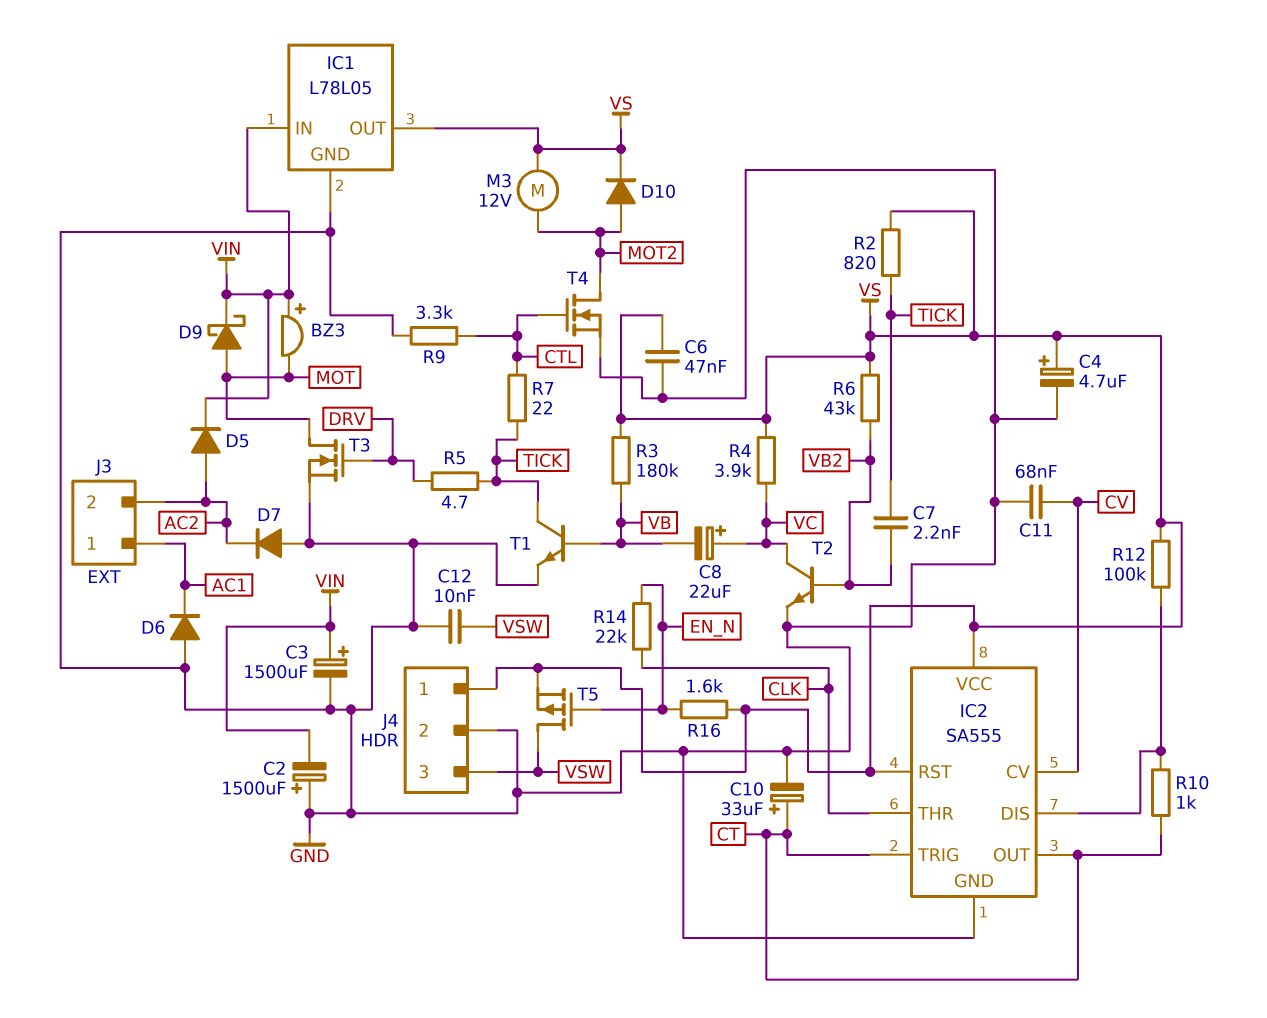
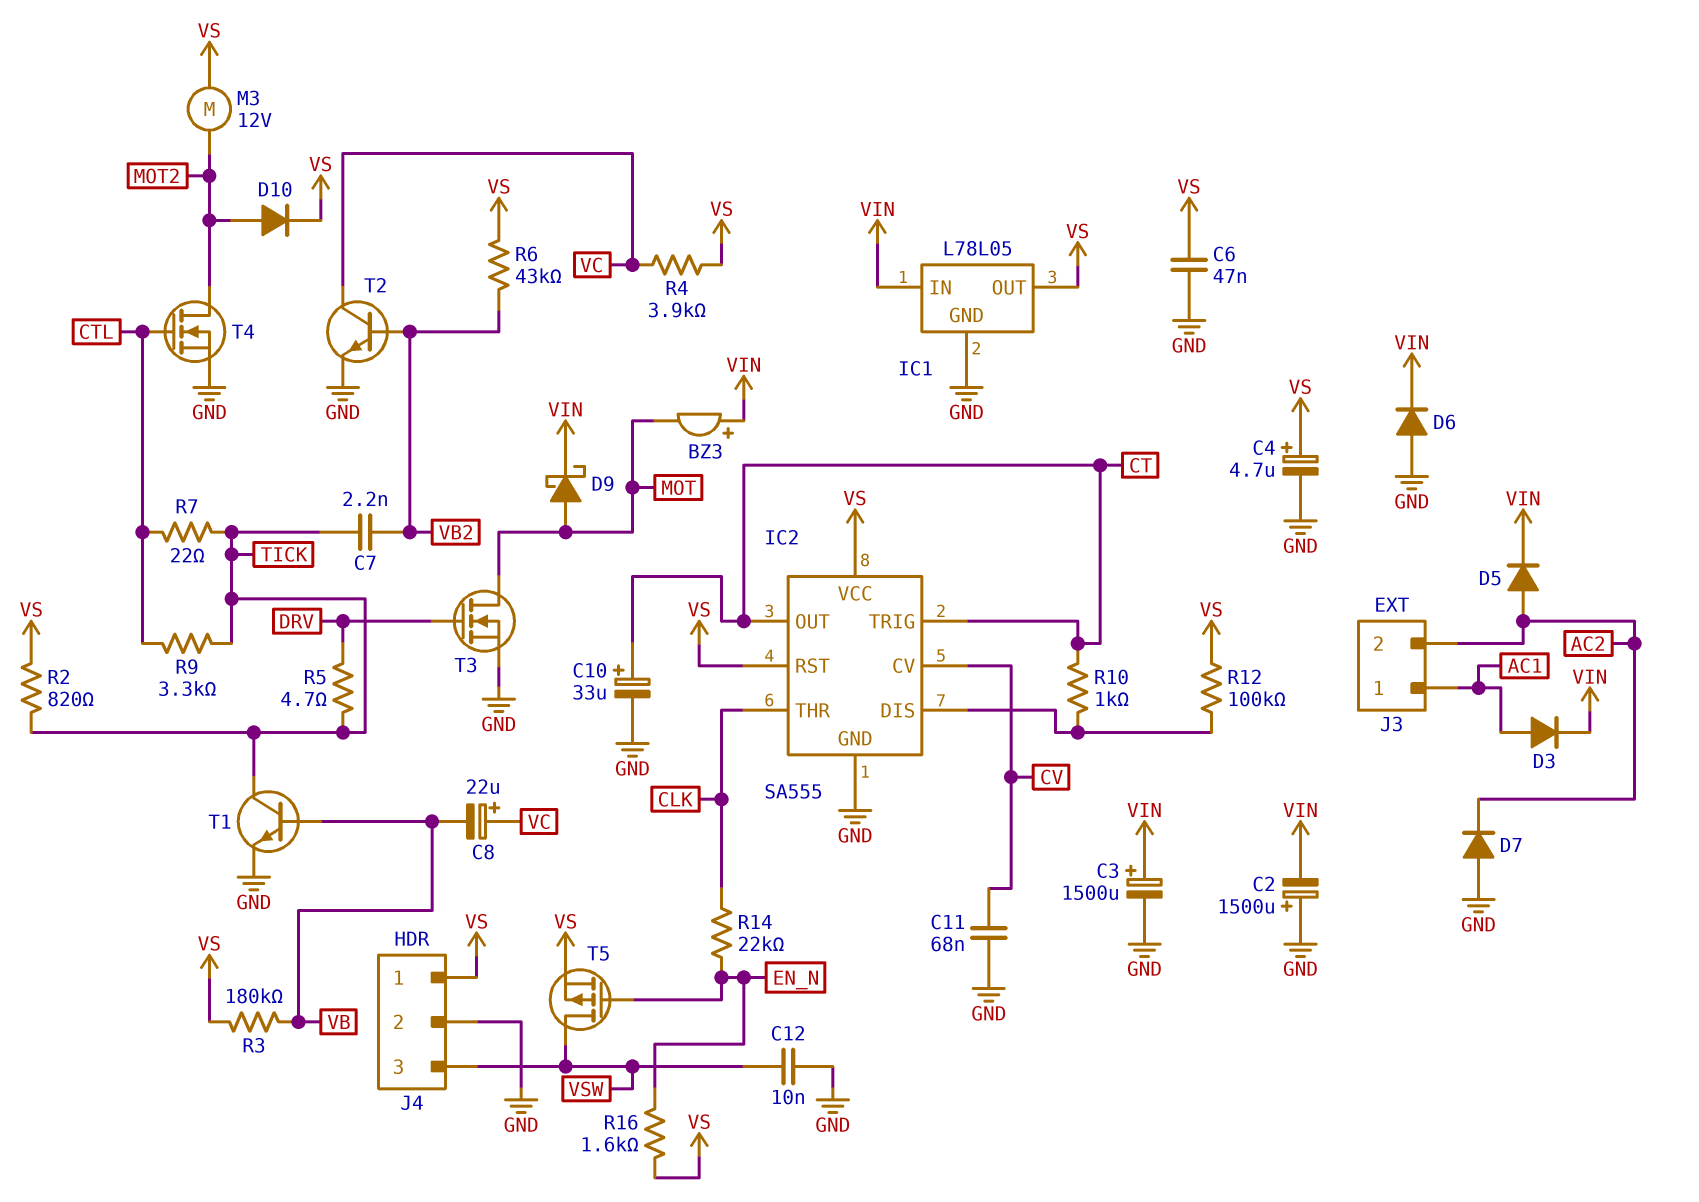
D3: none -> diode (A AC1, K VIN)
D6: diode (A GND, K AC1) -> diode (A GND, K VIN)
R9: 3.3k (CTL, GND) -> 3.3k (CTL, TICK)

